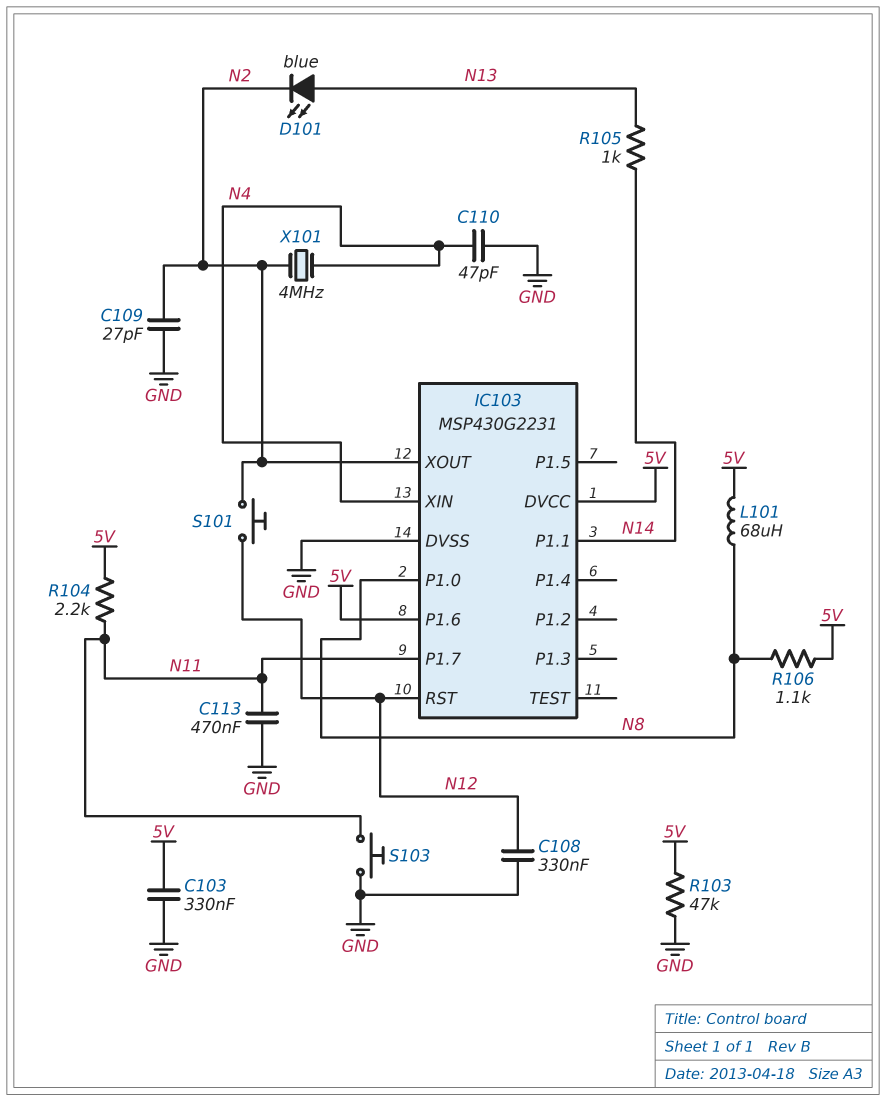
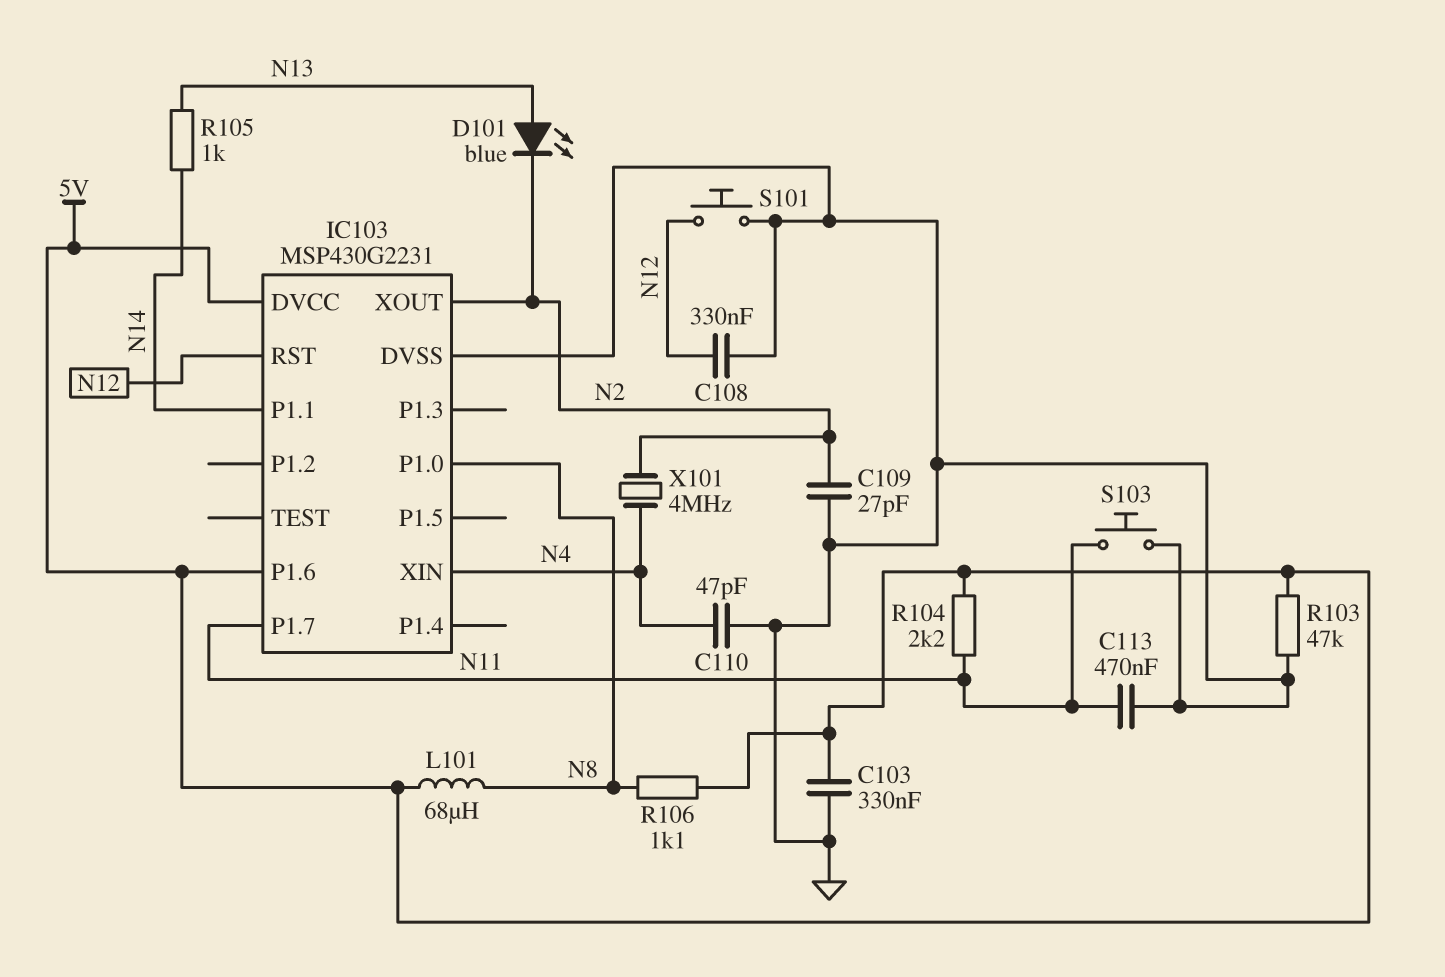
S101: button (N2, N12) -> button (GND, N12)

